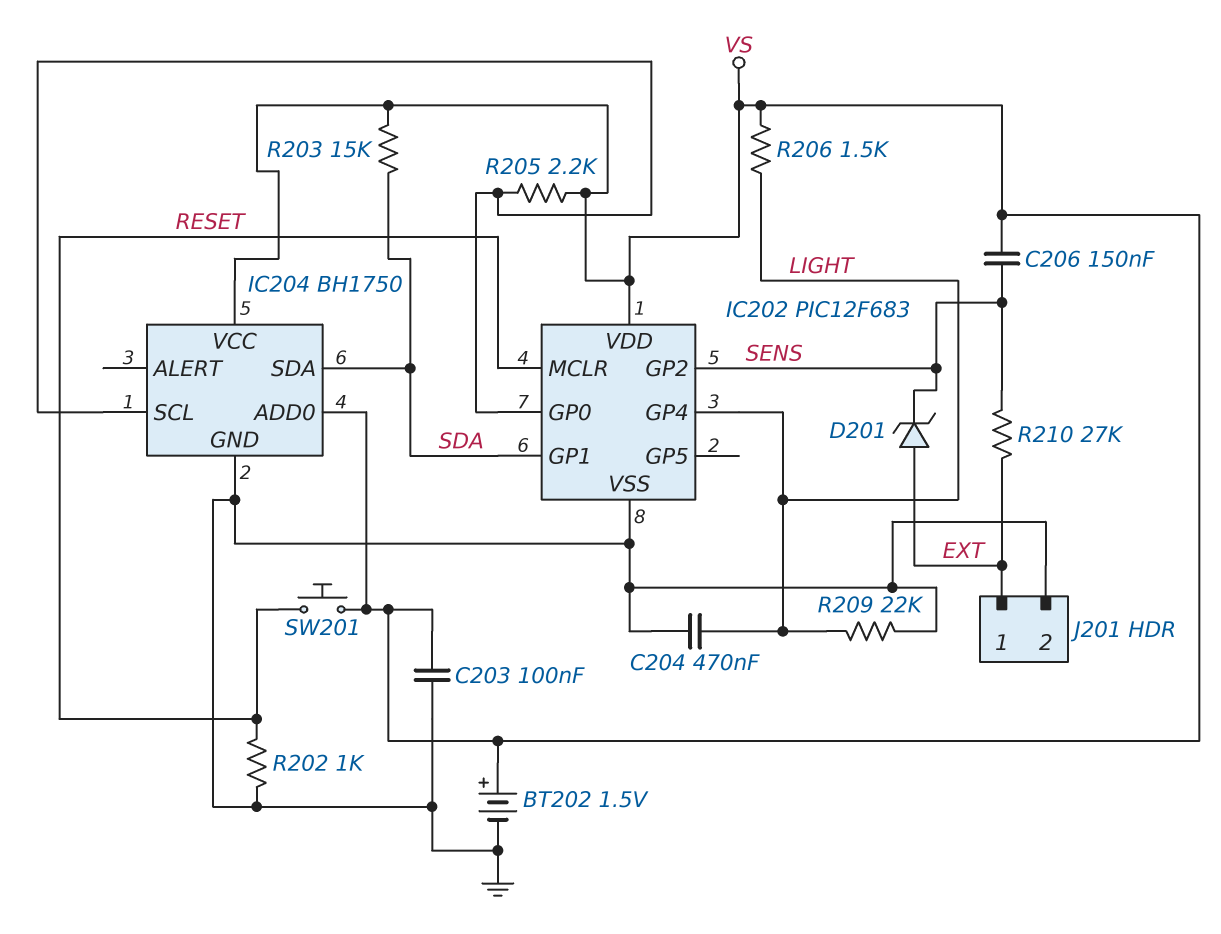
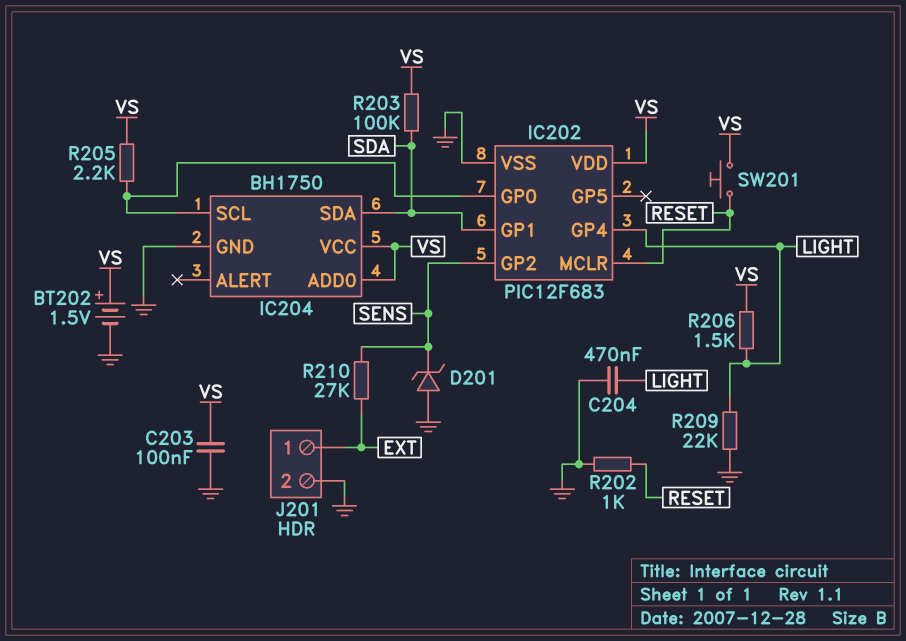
C206: 150nF (SENS, VS) -> none
D201: zener (A EXT, K SENS) -> zener (A GND, K SENS)
R203: 15k (SDA, VS) -> 100k (SDA, VS)

